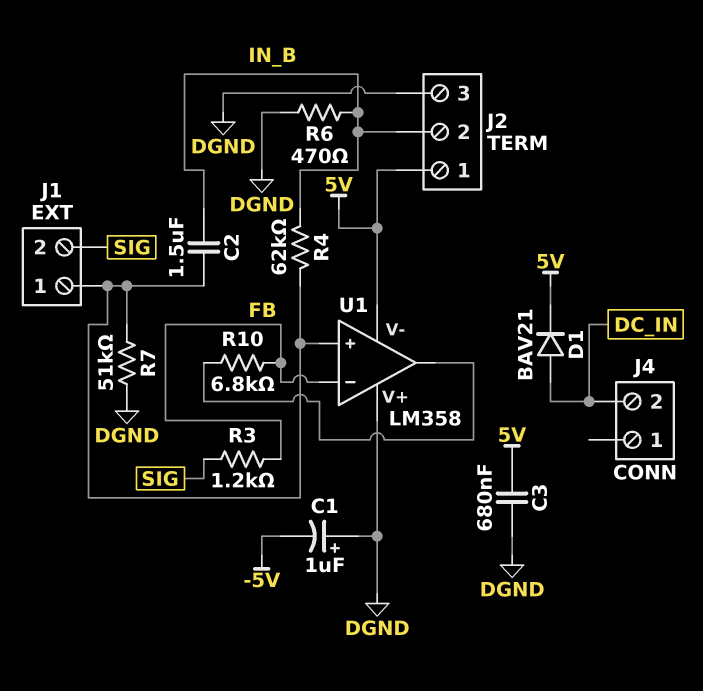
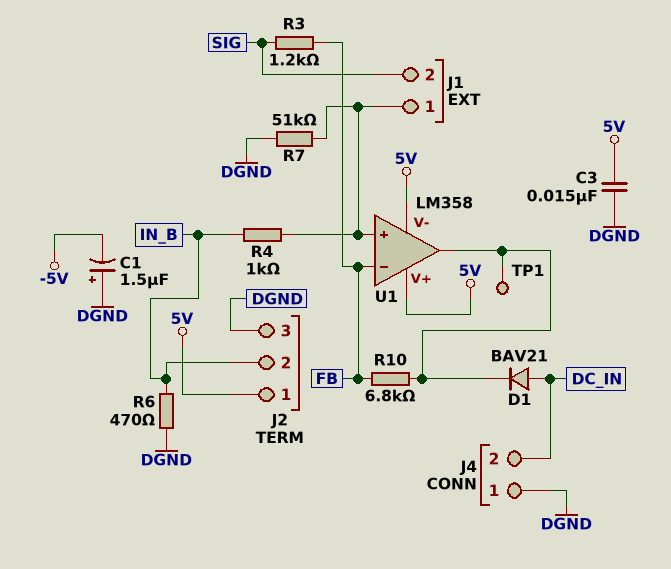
C1: 1uF (plus DGND, minus -5V) -> 1.5uF (plus DGND, minus -5V)
C2: 1.5uF (IN_B, J1/1) -> none
C3: 680nF (5V, DGND) -> 15nF (5V, DGND)
D1: diode BAV21 (A DC_IN, K 5V) -> diode BAV21 (A DC_IN, K U1/out)
J4 pin 1: none -> DGND
R4: 62k (IN_B, J1/1) -> 1k (IN_B, J1/1)
TP1: none -> test point (U1/out)
U1 pin V+: DGND -> 5V

